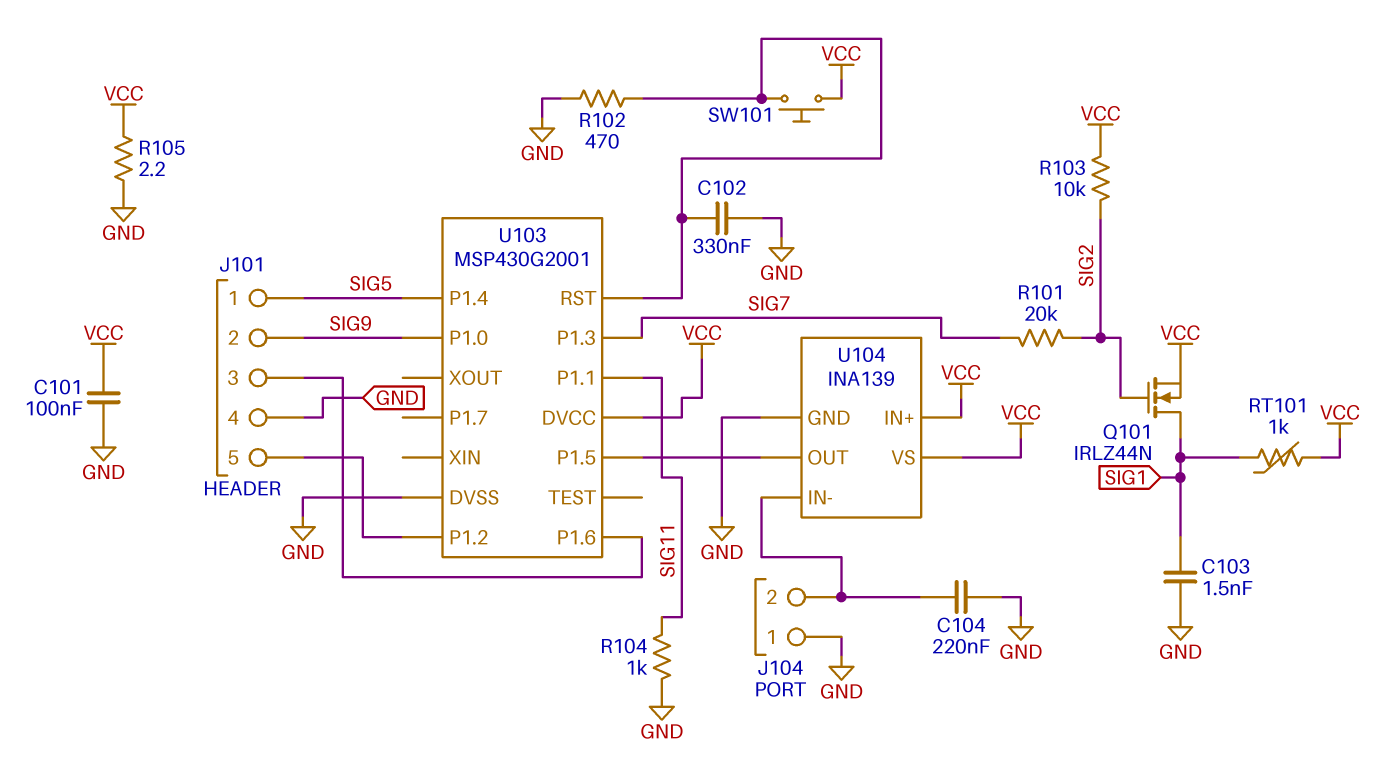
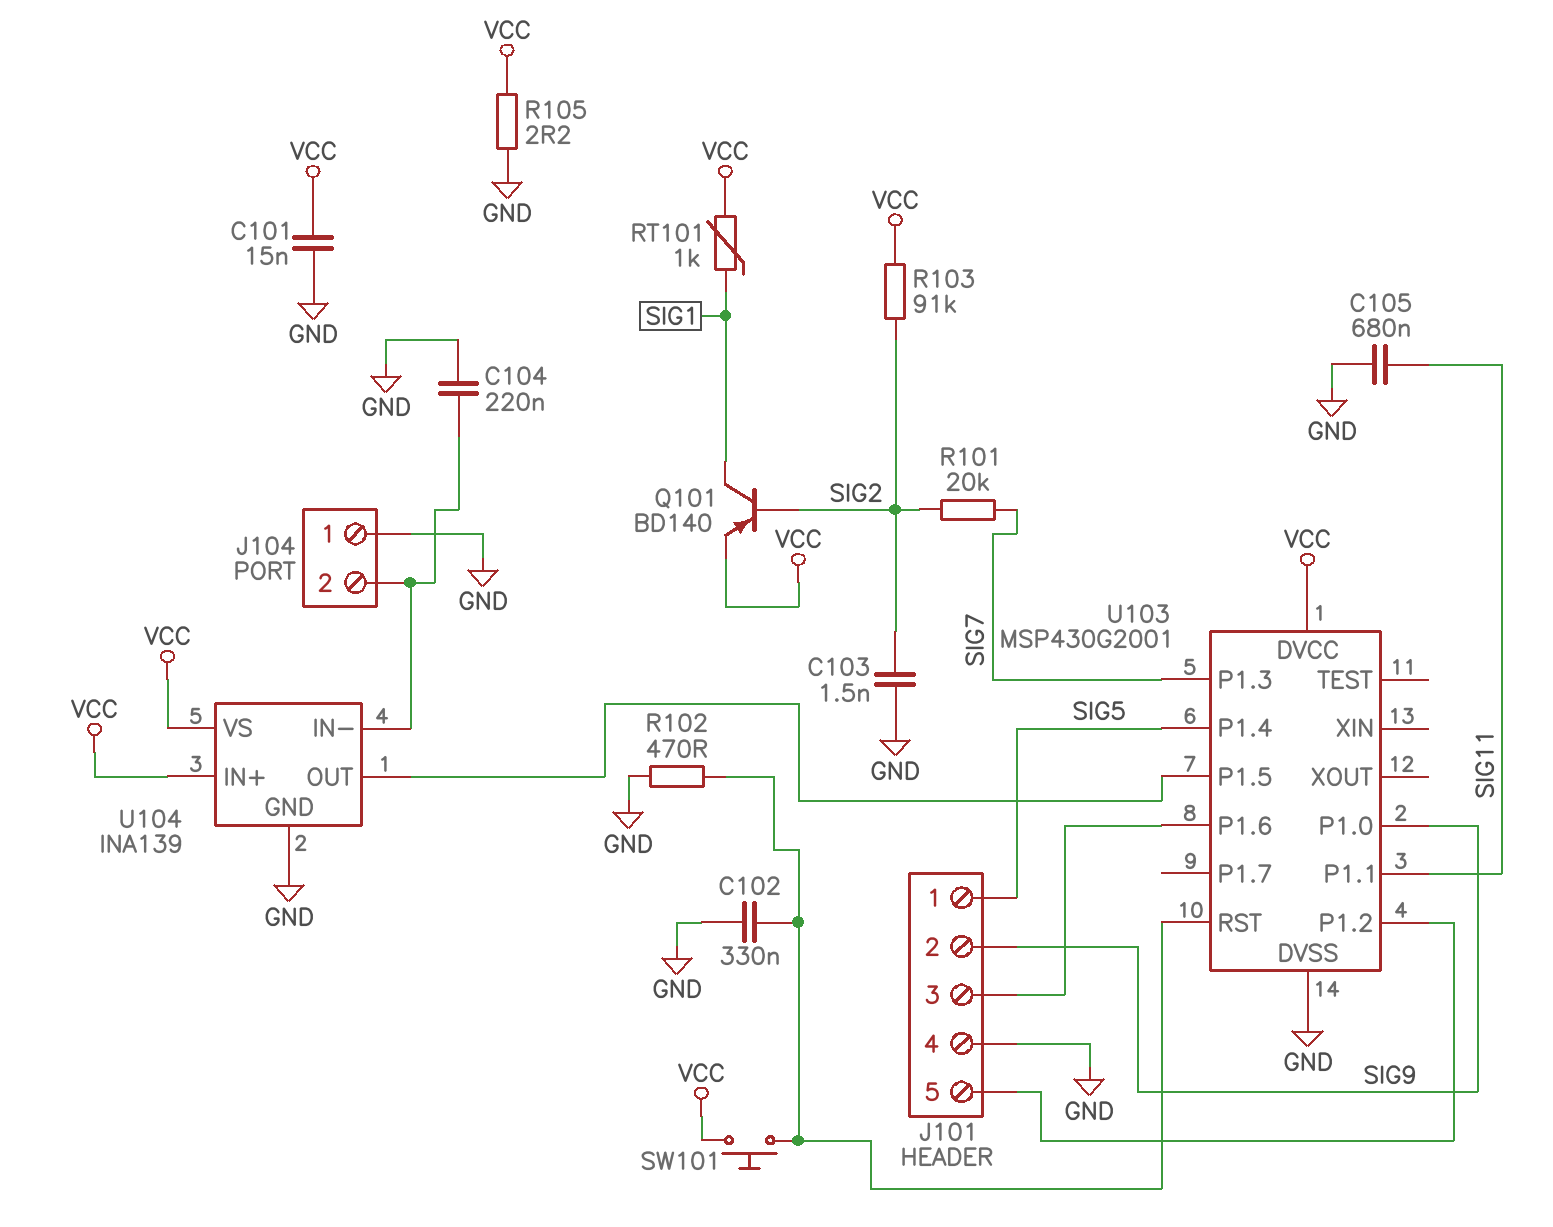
C101: 100nF (GND, VCC) -> 15nF (GND, VCC)
C103: 1.5nF (GND, SIG1) -> 1.5nF (GND, SIG2)
C105: none -> 680nF (GND, SIG11)
Q101: NMOS IRLZ44N (G SIG2, D SIG1, S VCC) -> PNP BD140 (B SIG2, C SIG1, E VCC)
R103: 10k (SIG2, VCC) -> 91k (SIG2, VCC)
R104: 1k (GND, SIG11) -> none

